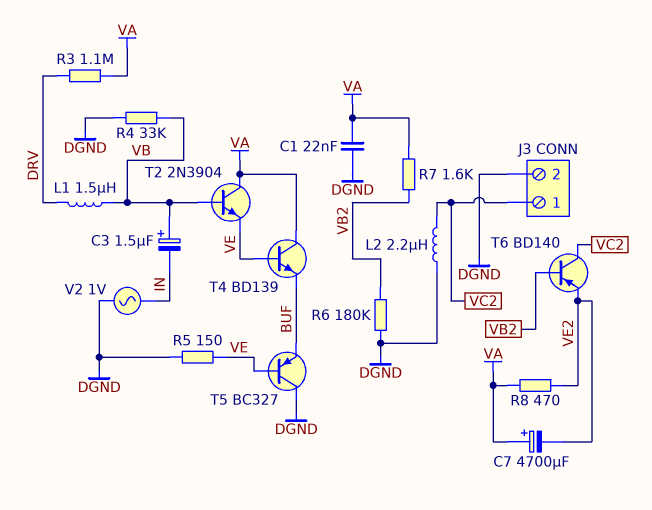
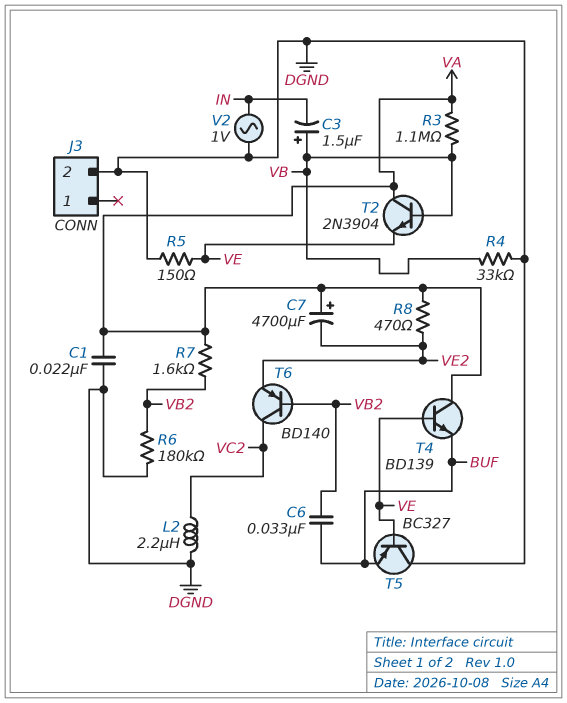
C6: none -> 33nF (BUF, VB2)
J3 pin 1: VC2 -> none
L1: 1.5uH (DRV, VB) -> none
R3: 1.1M (DRV, VA) -> 1.1M (VA, VB)

